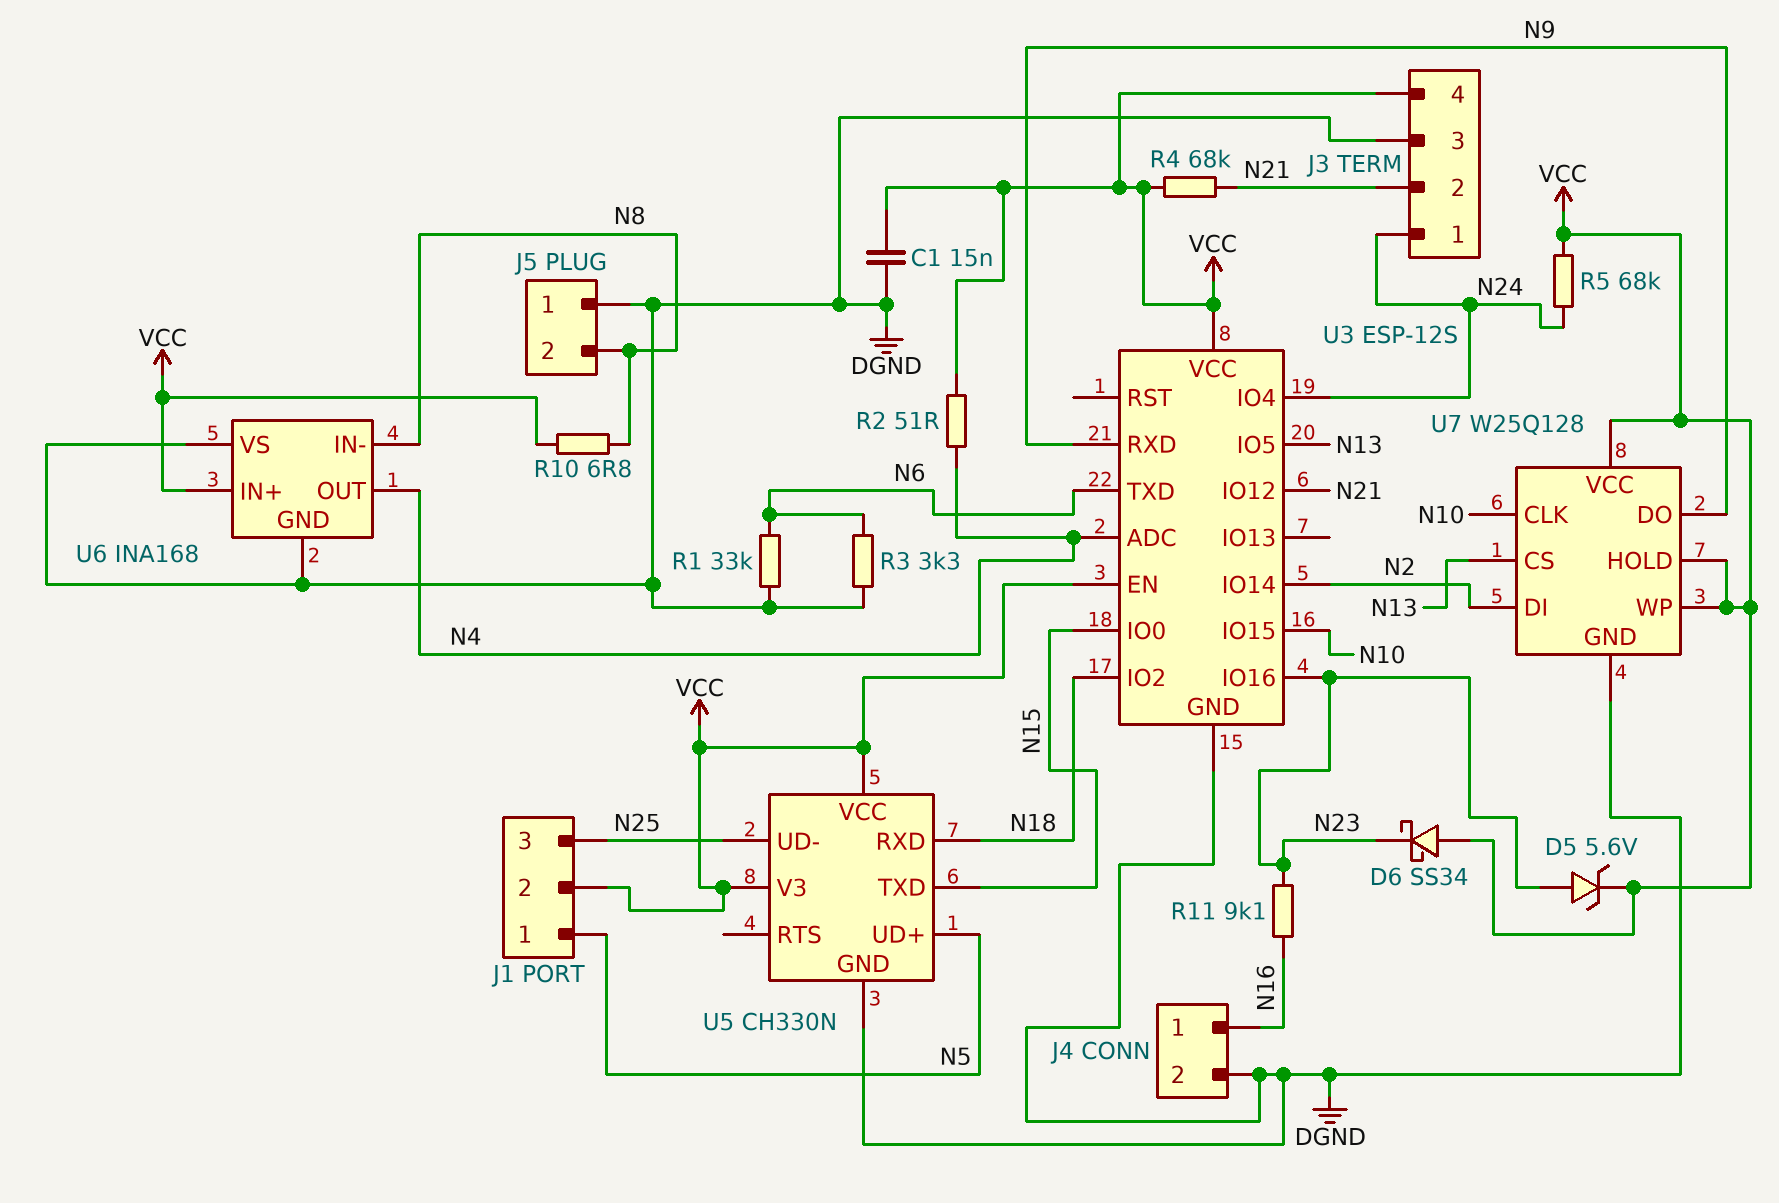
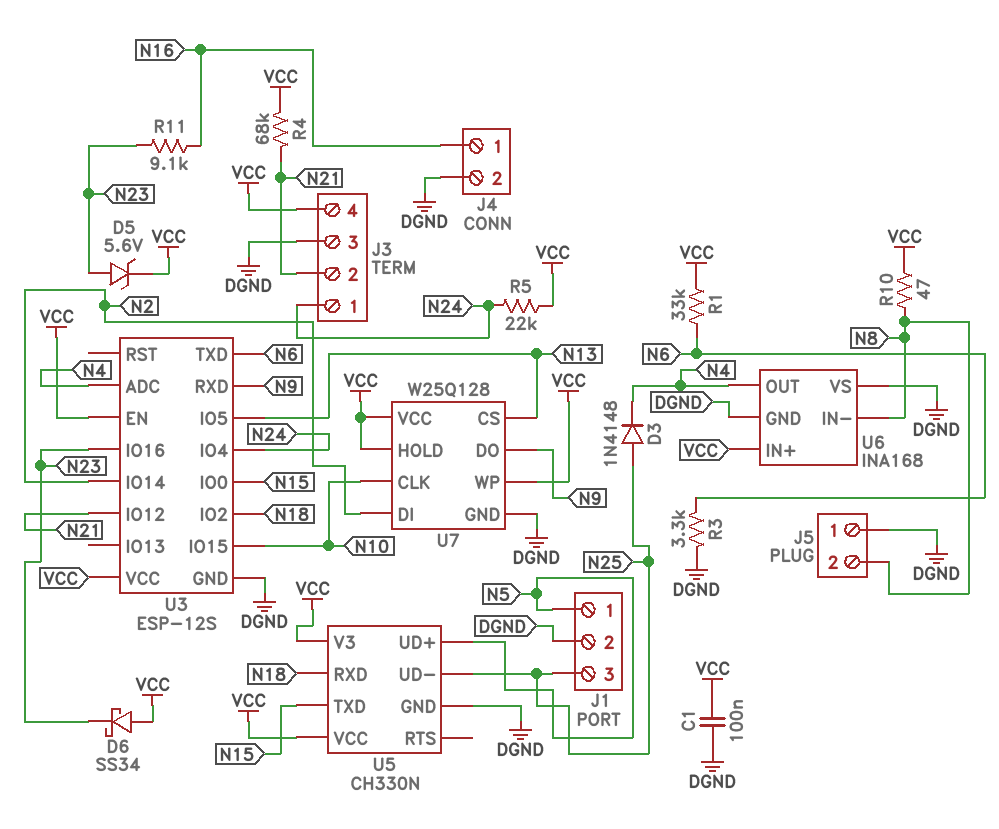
C1: 15nF (DGND, VCC) -> 100nF (DGND, VCC)
D3: none -> diode 1N4148 (A N25, K N4)
J1 pin 2: VCC -> DGND
R1: 33k (DGND, N6) -> 33k (N6, VCC)
R2: 51 (N4, VCC) -> none
R5: 68k (N24, VCC) -> 22k (N24, VCC)
R10: 6.8 (N8, VCC) -> 47 (N8, VCC)

